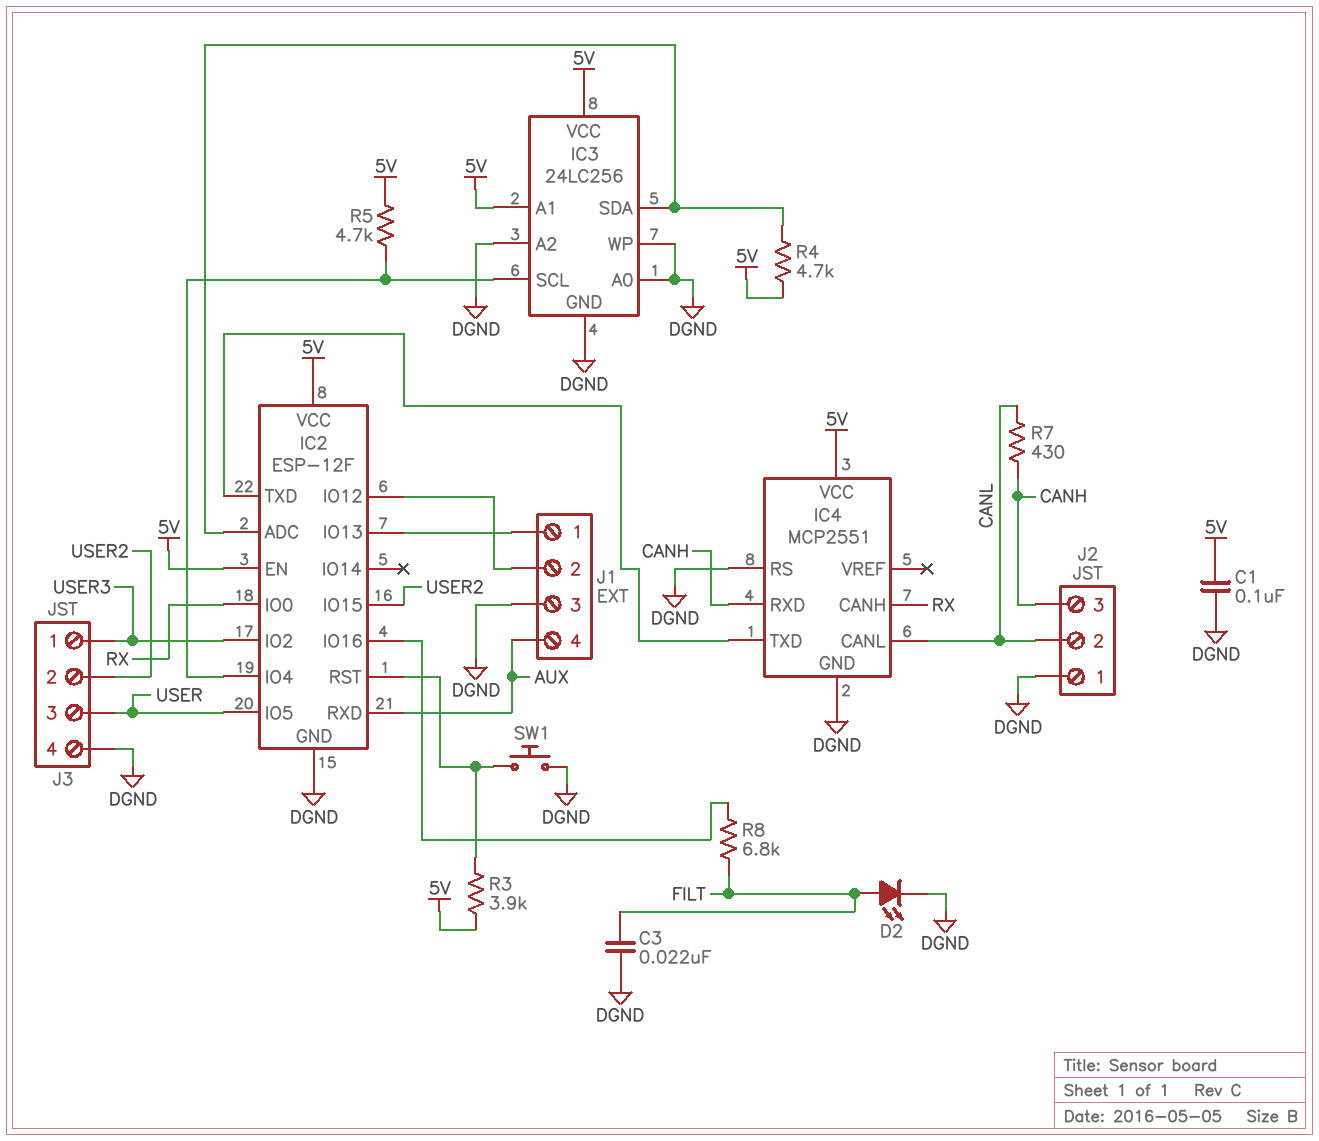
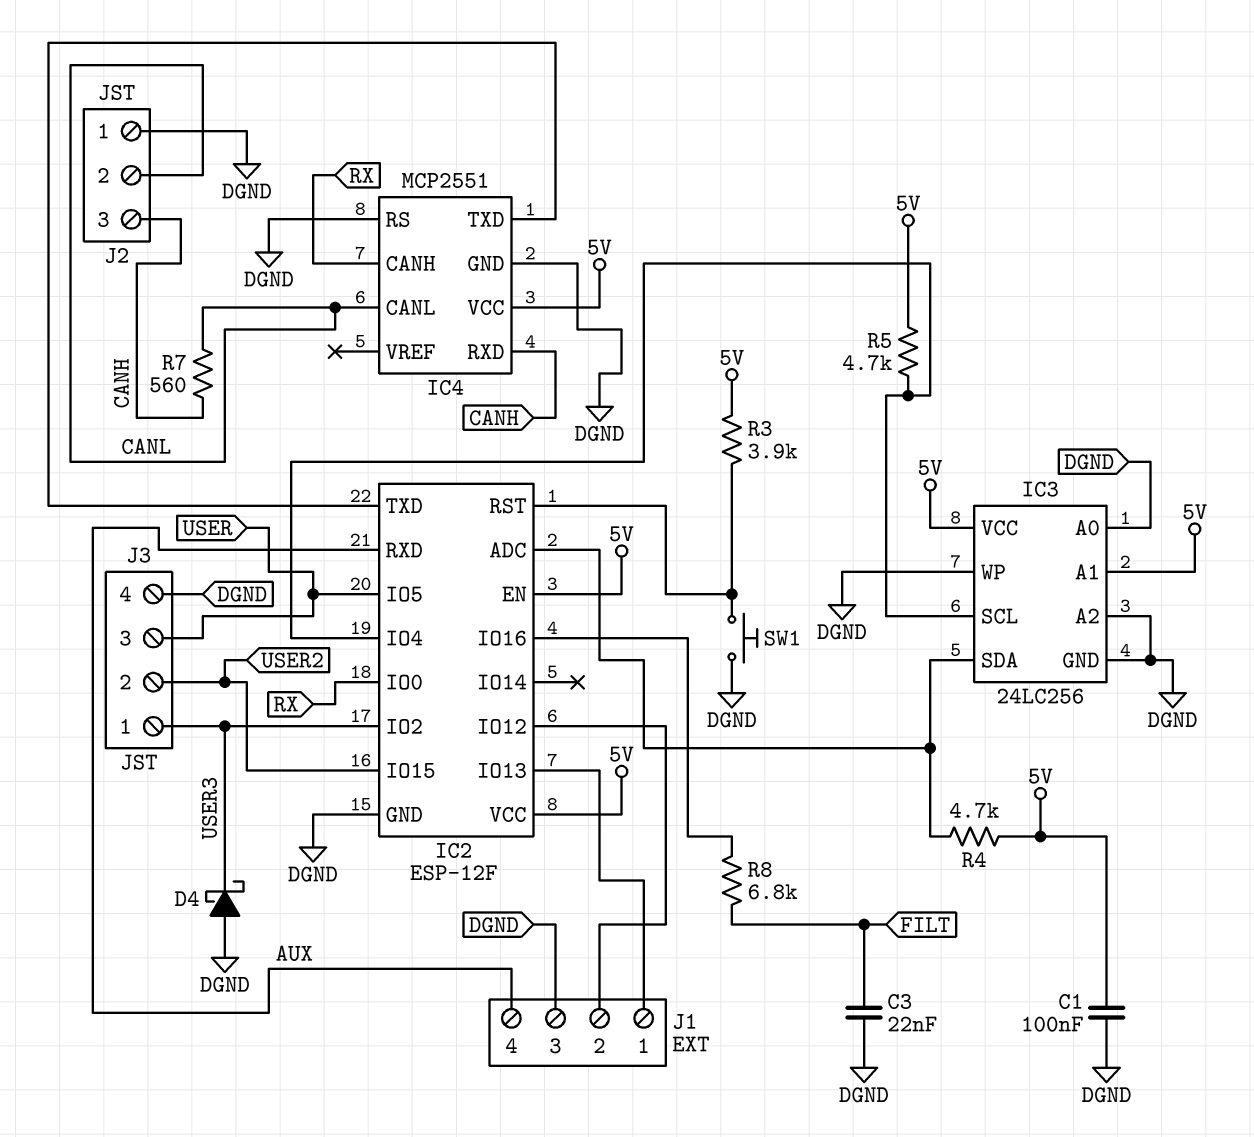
D2: LED (A FILT, K DGND) -> none
D4: none -> schottky (A DGND, K USER3)
R7: 430 (CANH, CANL) -> 560 (CANH, CANL)

